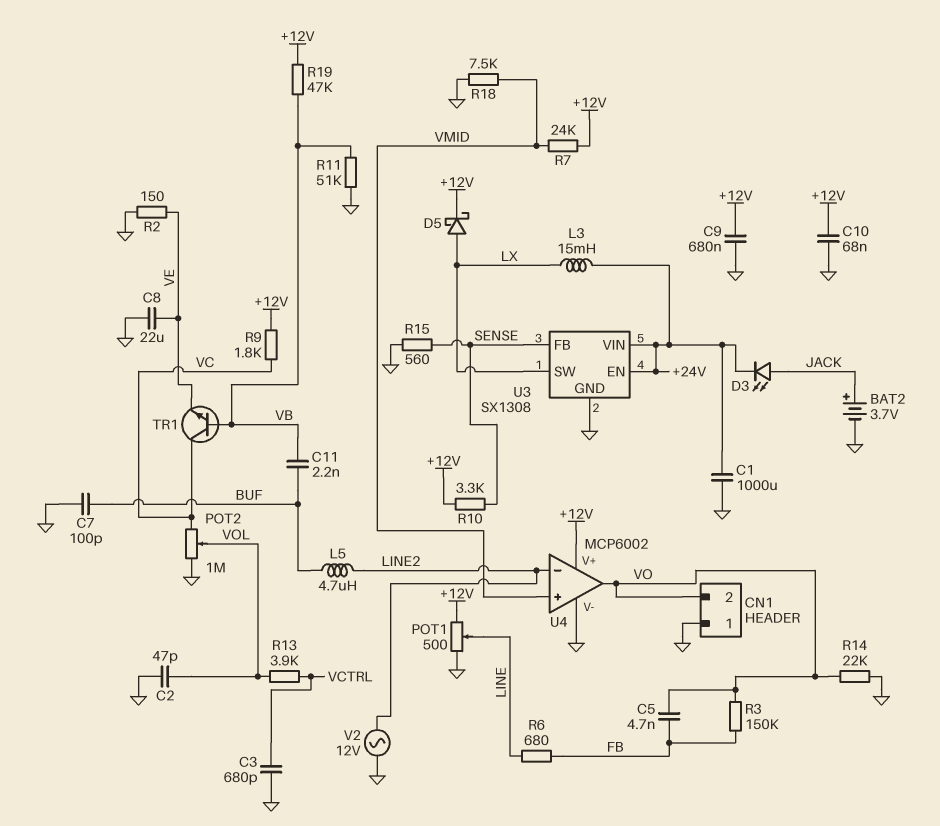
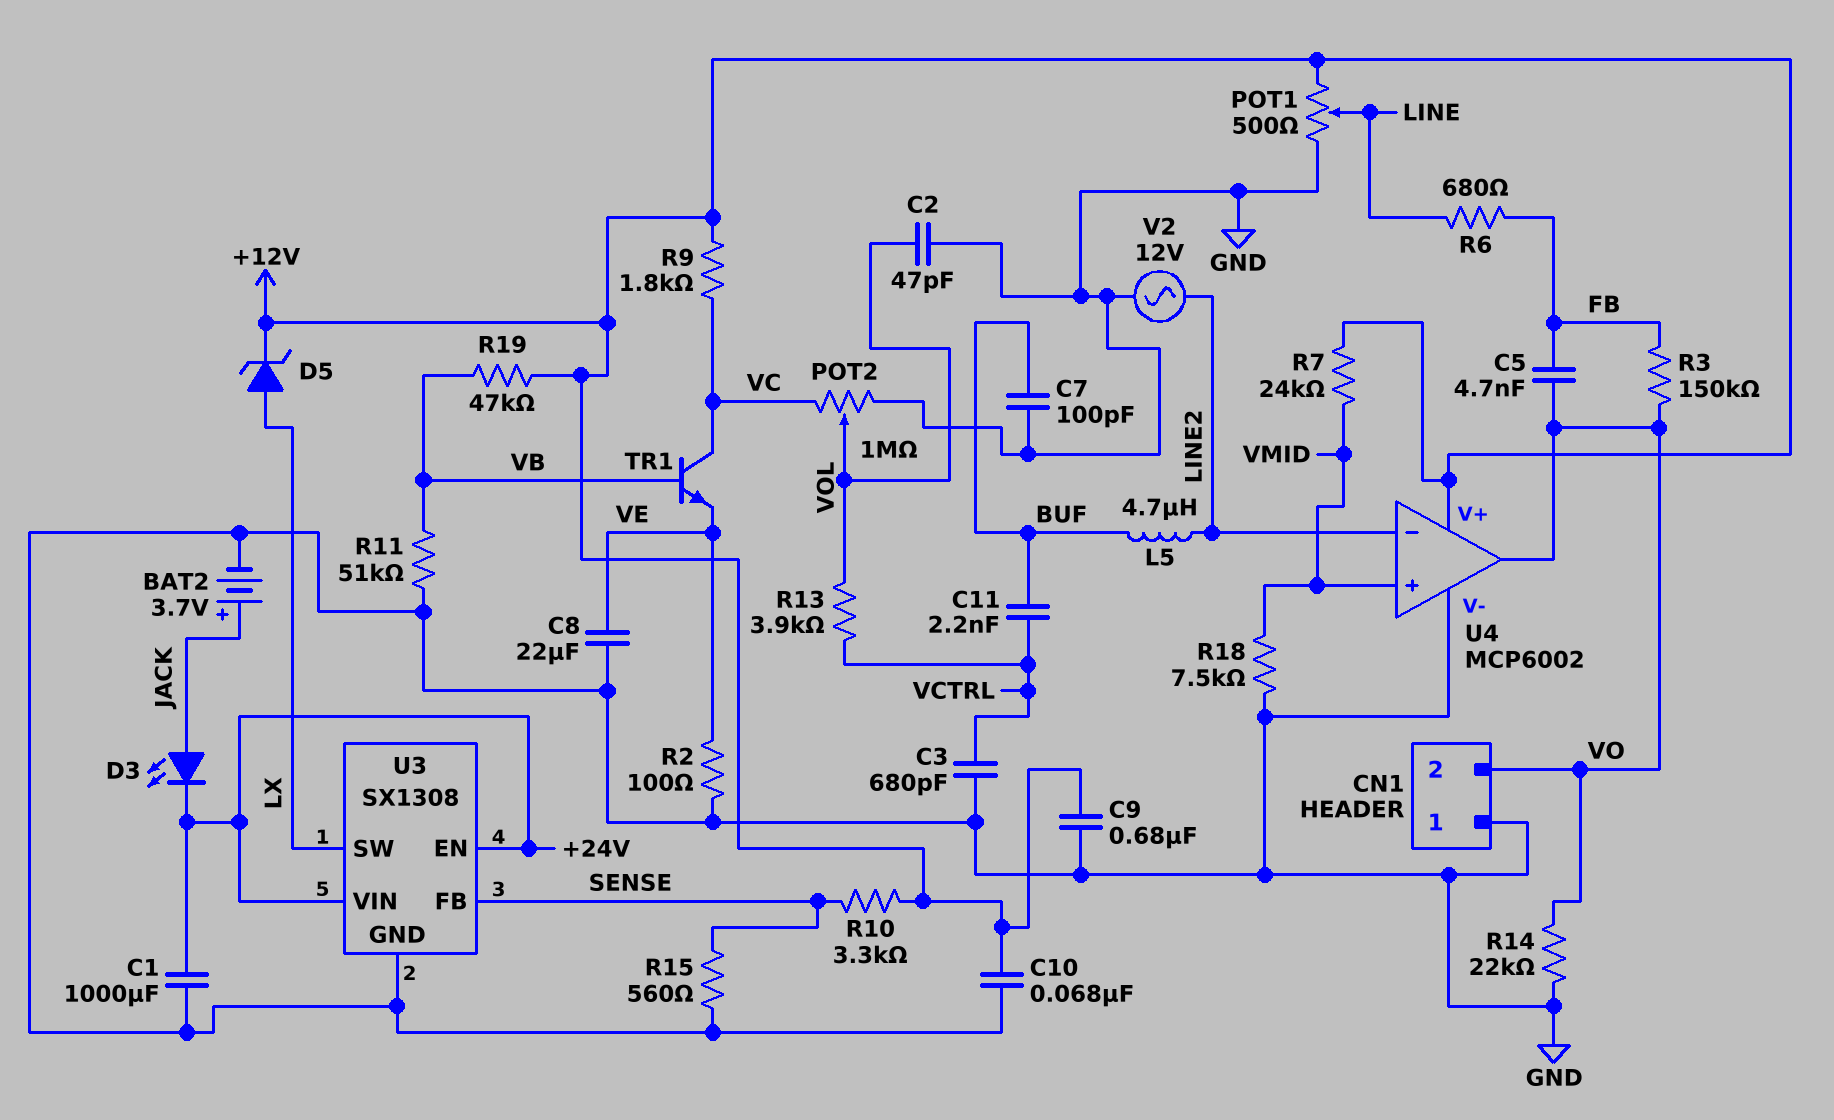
C11: 2.2nF (BUF, VB) -> 2.2nF (BUF, VCTRL)
D5: schottky (A LX, K +12V) -> zener (A LX, K +12V)
L3: 15mH (+24V, LX) -> none
R2: 150 (GND, VE) -> 100 (GND, VE)

